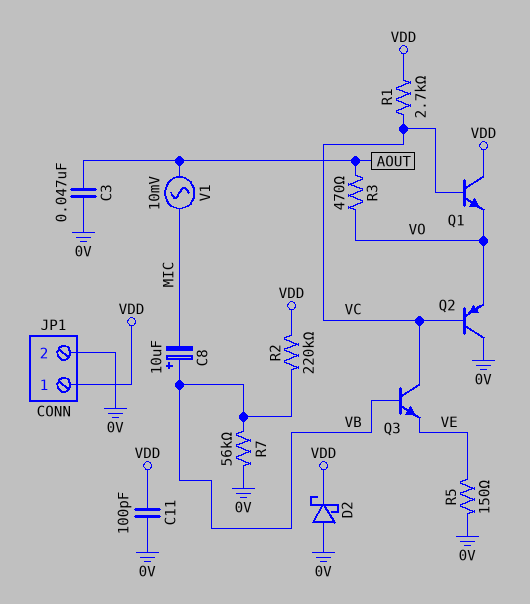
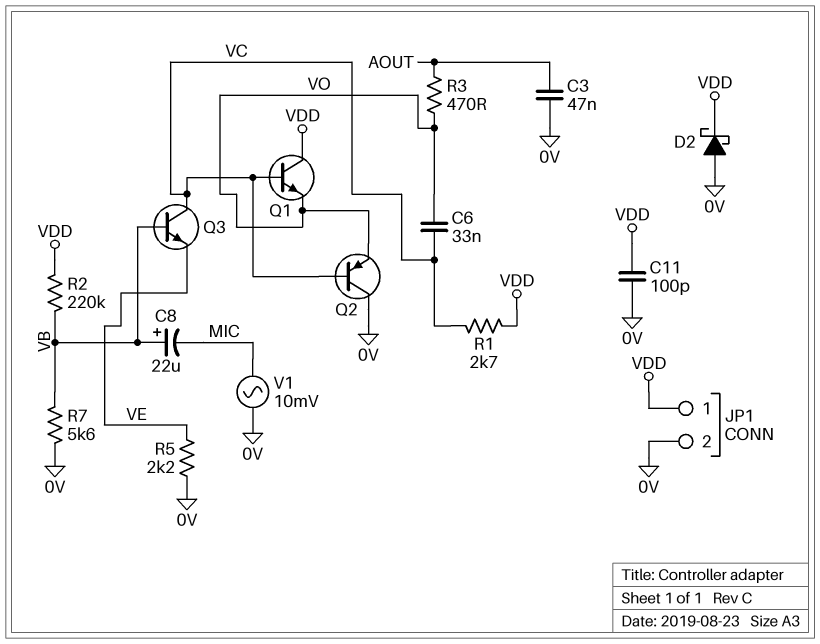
C6: none -> 33nF (VC, VO)
C8: 10uF (plus VB, minus MIC) -> 22uF (plus VB, minus MIC)
R5: 150 (0V, VE) -> 2.2k (0V, VE)
R7: 56k (0V, VB) -> 5.6k (0V, VB)
V1: AC 10mV (AOUT, MIC) -> AC 10mV (0V, MIC)

